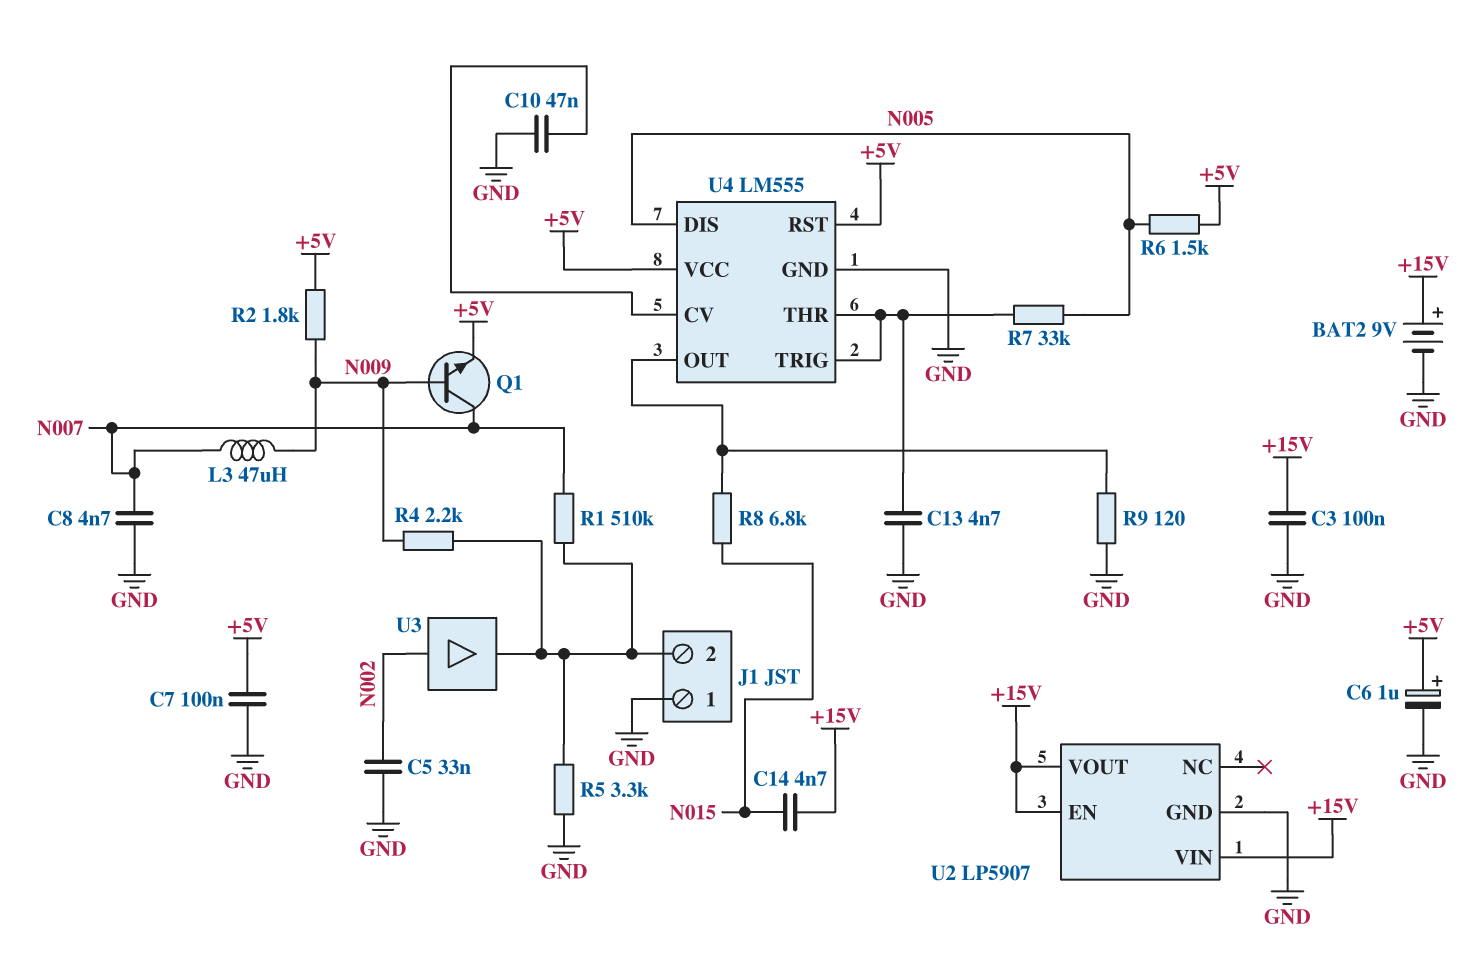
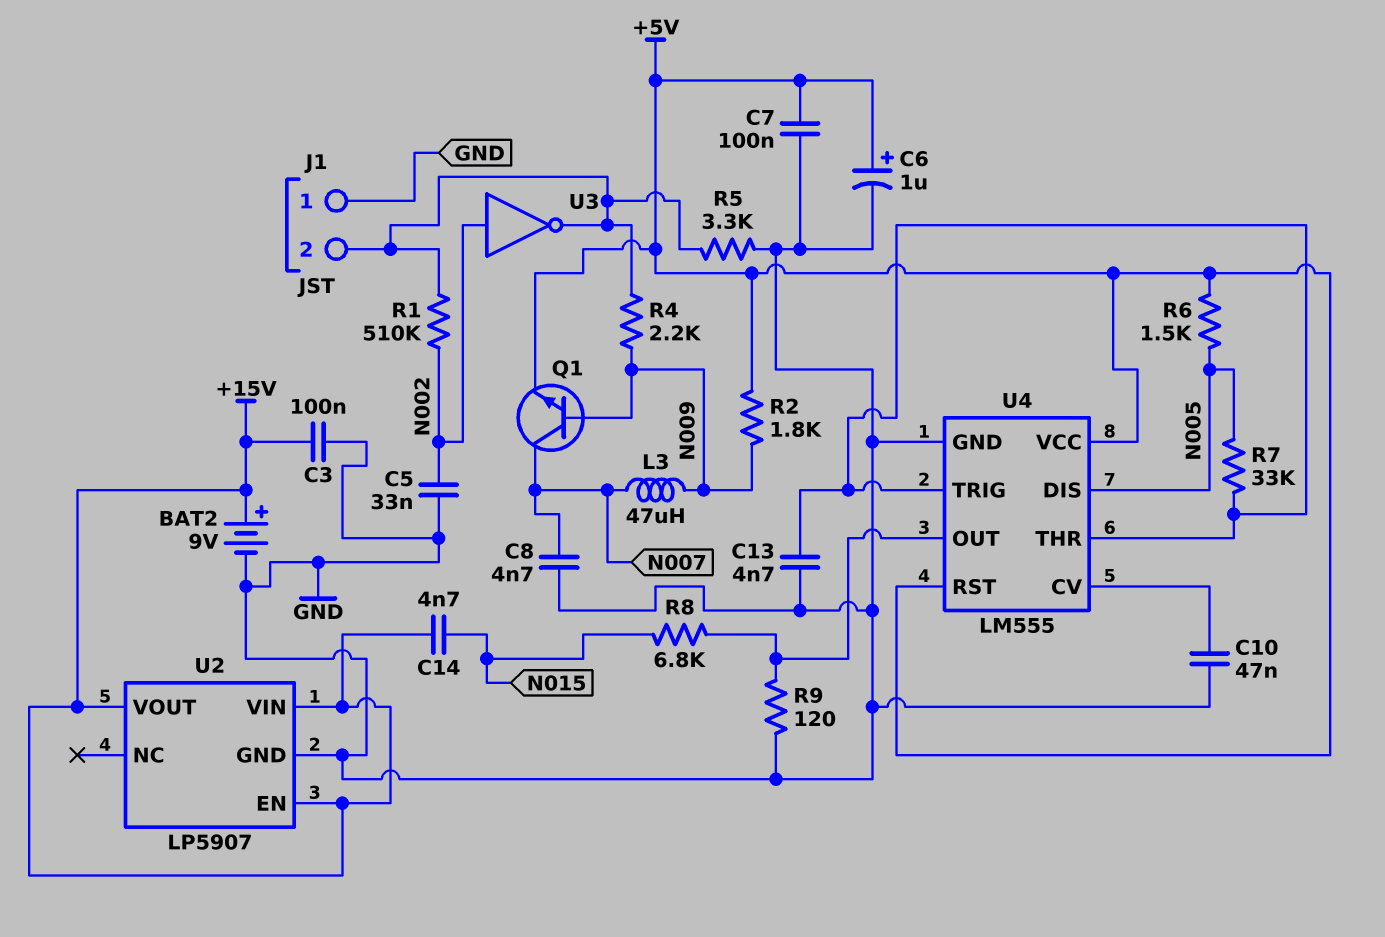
R1: 510k (J1/2, N007) -> 510k (J1/2, N002)
U3: buffer (in N002, out J1/2) -> NOT (in N002, out J1/2)

